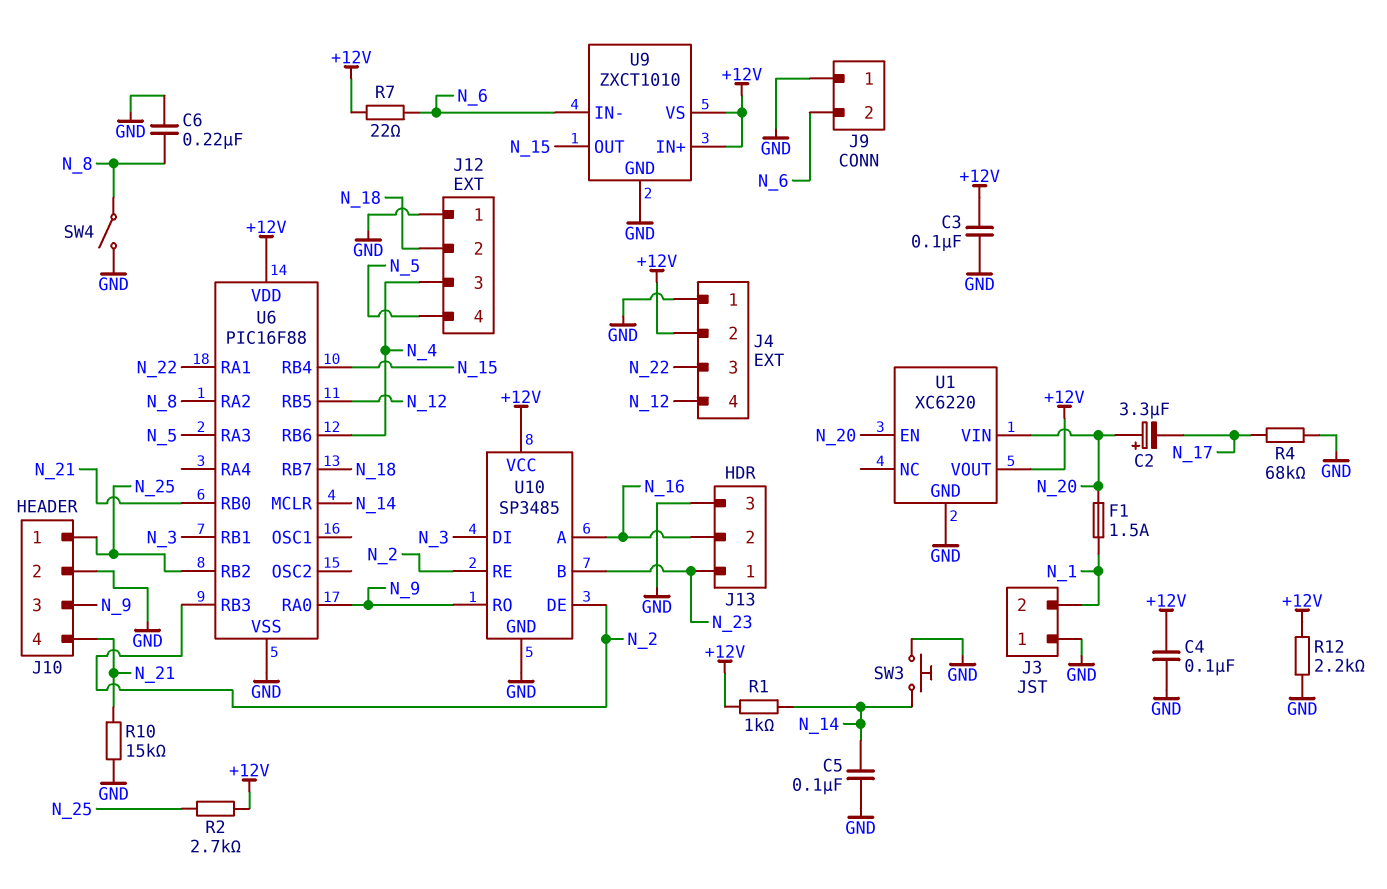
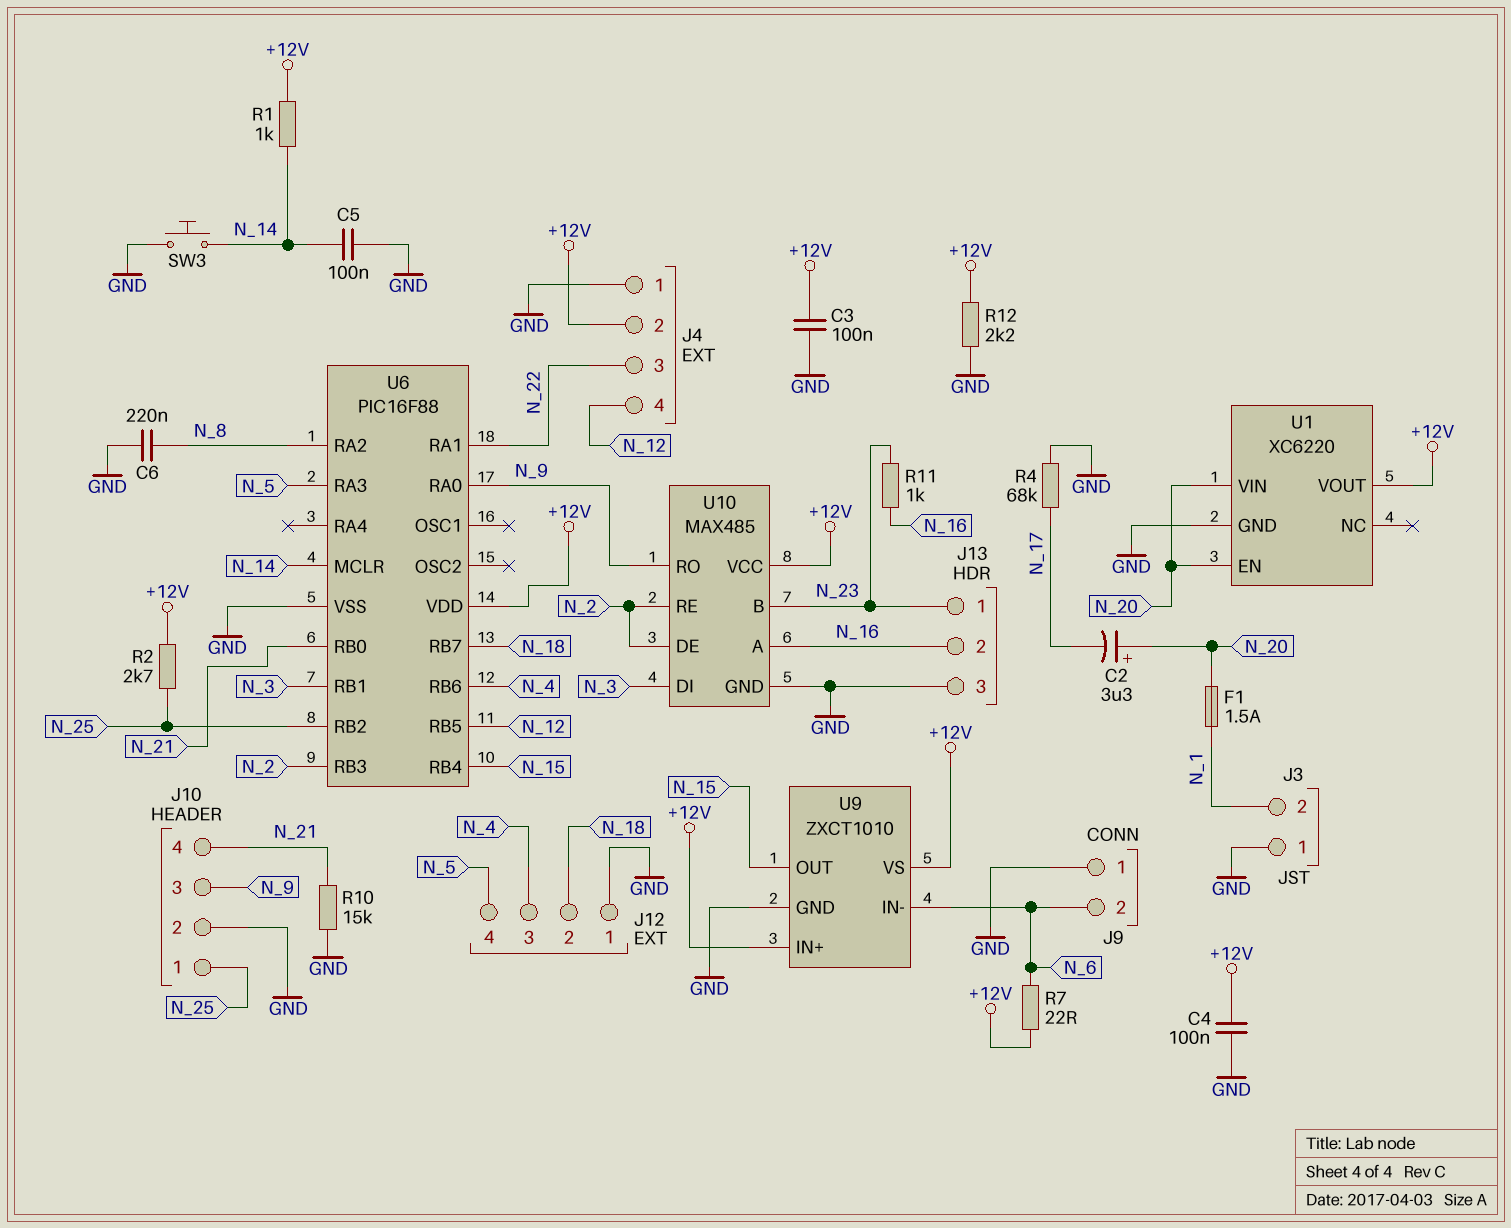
R11: none -> 1k (N_16, N_23)
SW4: switch (GND, N_8) -> none
U10: SP3485 -> MAX485

